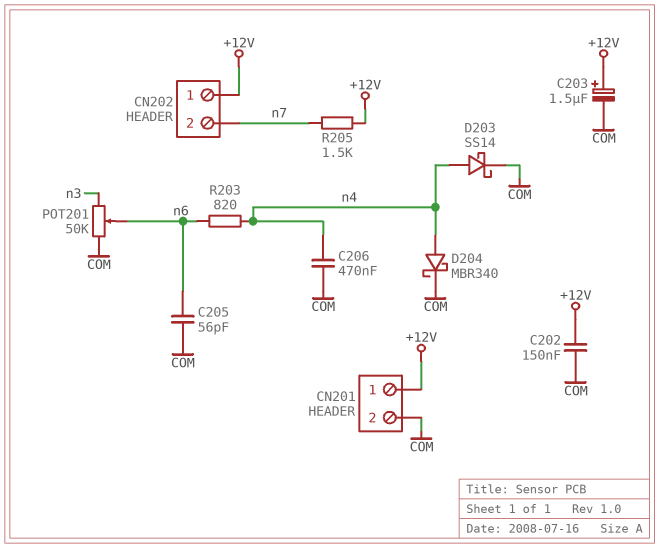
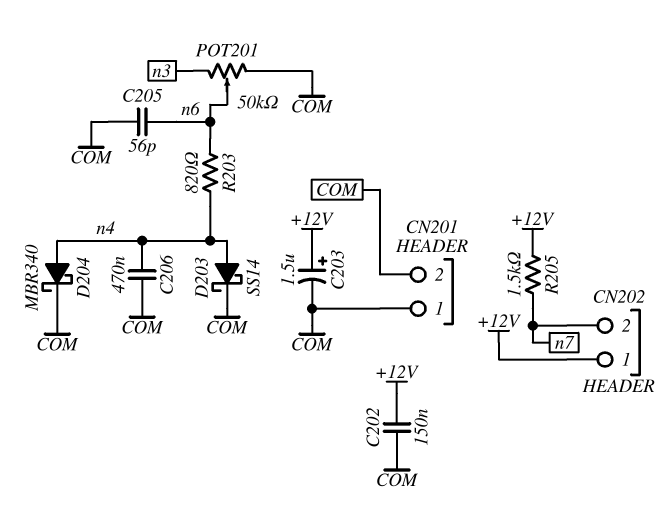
CN201 pin 1: +12V -> COM

